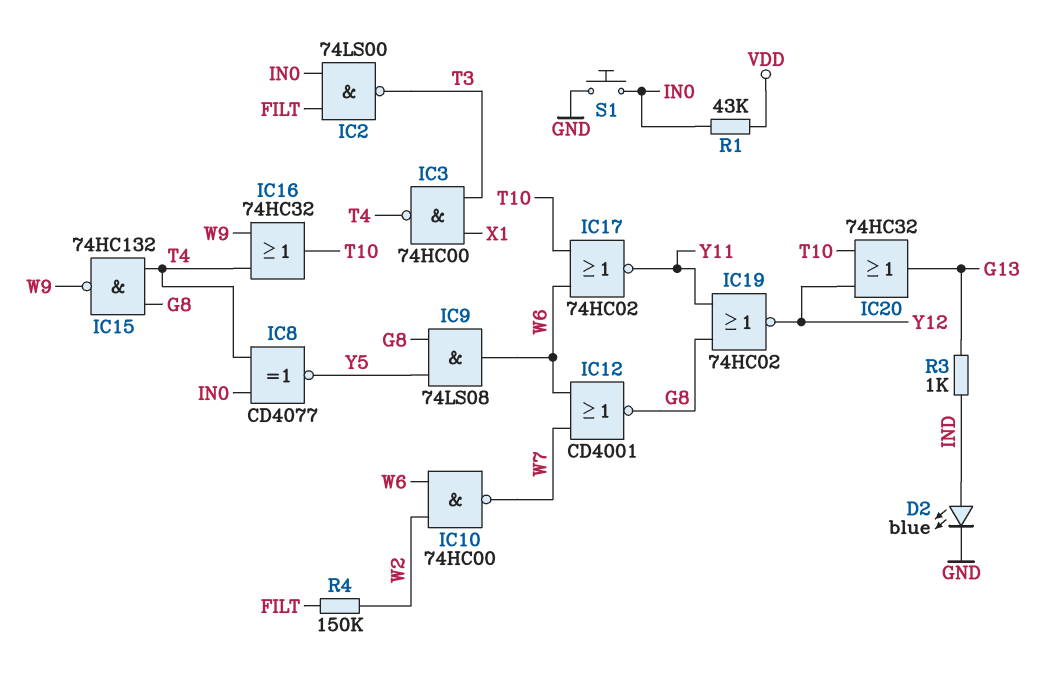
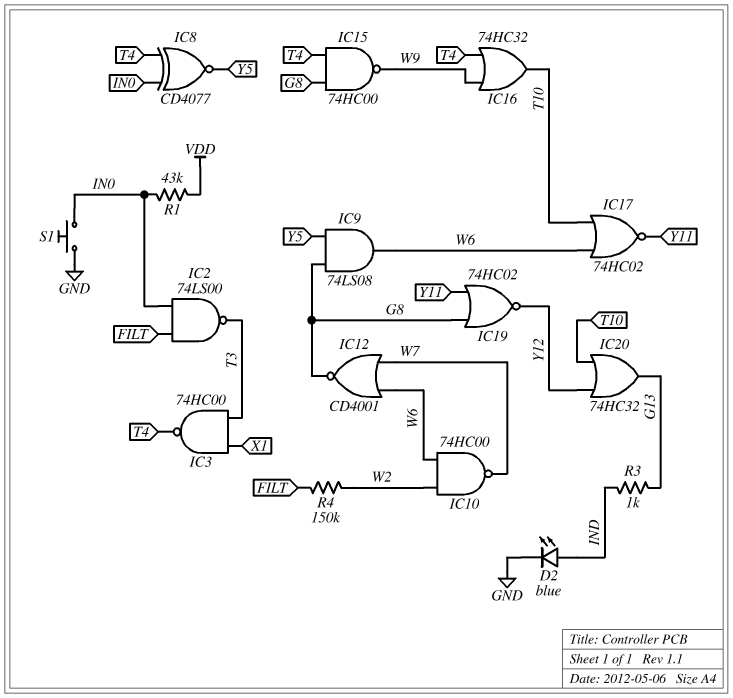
IC15: NAND 74HC132 (in G8, in T4, out W9) -> NAND 74HC00 (in G8, in T4, out W9)

